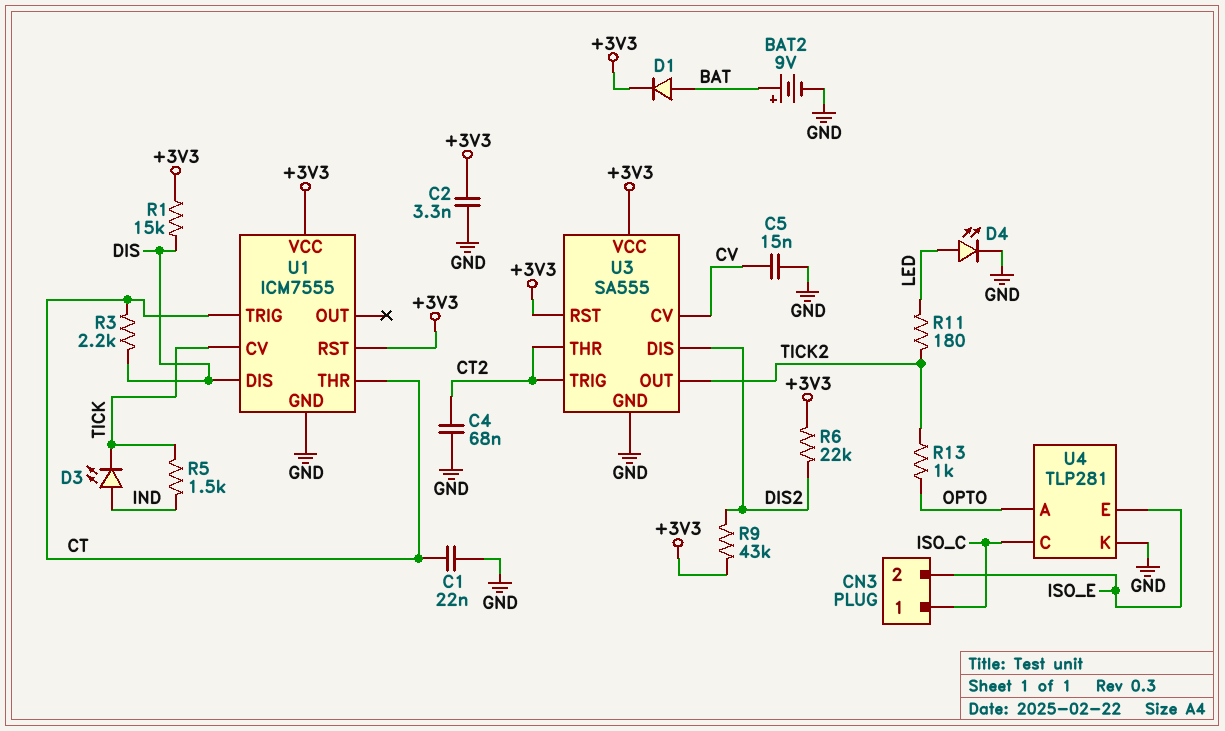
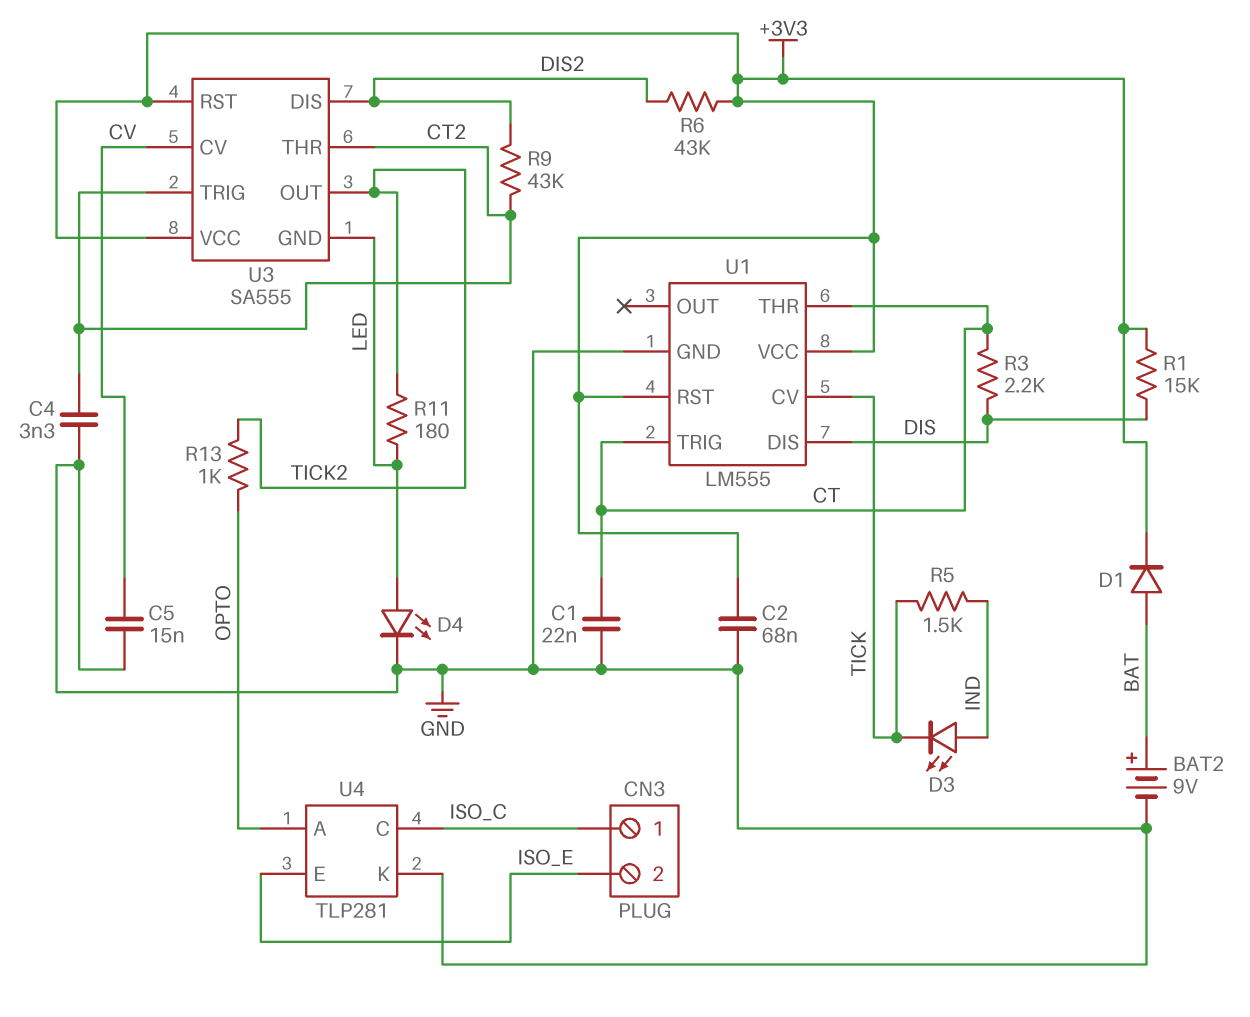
C2: 3.3nF (+3V3, GND) -> 68nF (+3V3, GND)
C4: 68nF (CT2, GND) -> 3.3nF (CT2, GND)
R6: 22k (+3V3, DIS2) -> 43k (+3V3, DIS2)
R9: 43k (+3V3, DIS2) -> 43k (CT2, DIS2)
U1: ICM7555 -> LM555
U3 pin GND: GND -> LED

